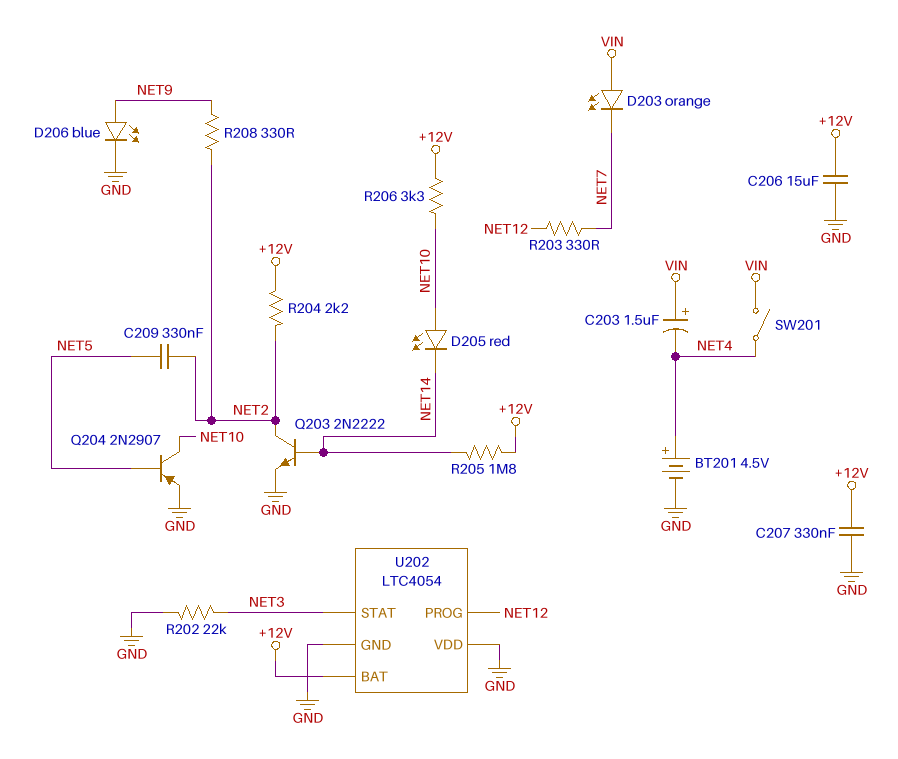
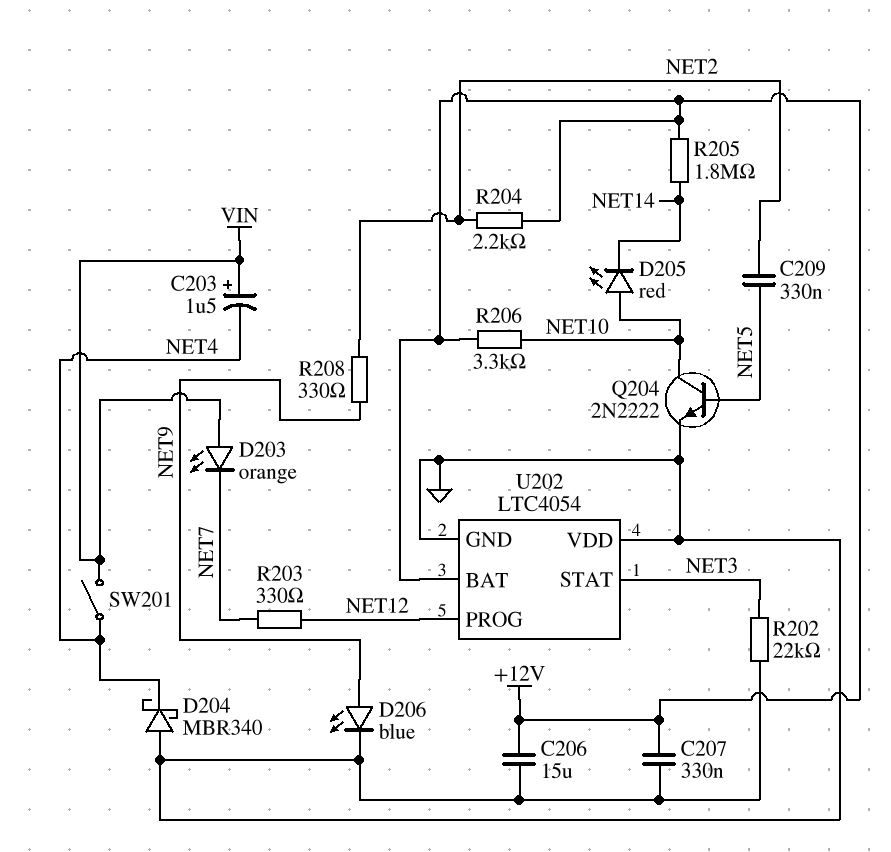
BT201: 4.5V (plus NET4, minus GND) -> none
D204: none -> schottky MBR340 (A GND, K NET4)
Q203: NPN 2N2222 (B NET14, C NET2, E GND) -> none
Q204: PNP 2N2907 (B NET5, C NET10, E GND) -> NPN 2N2222 (B NET5, C NET10, E GND)

